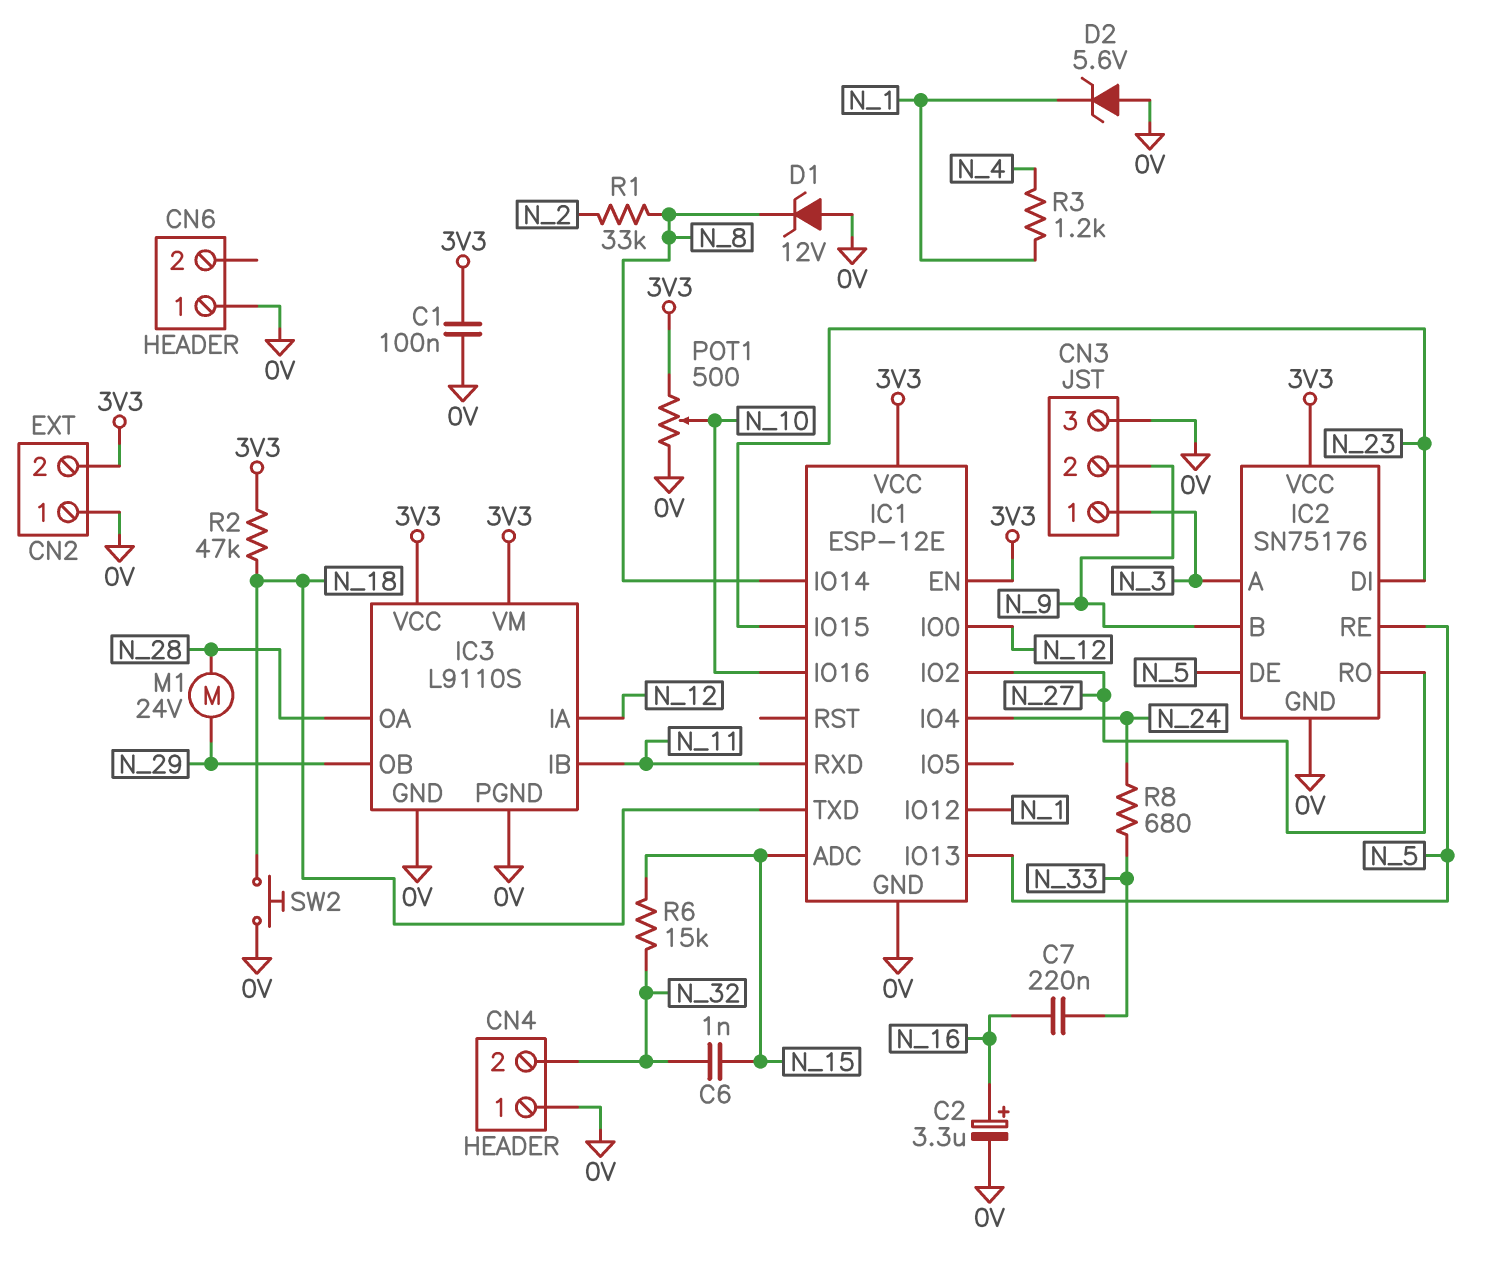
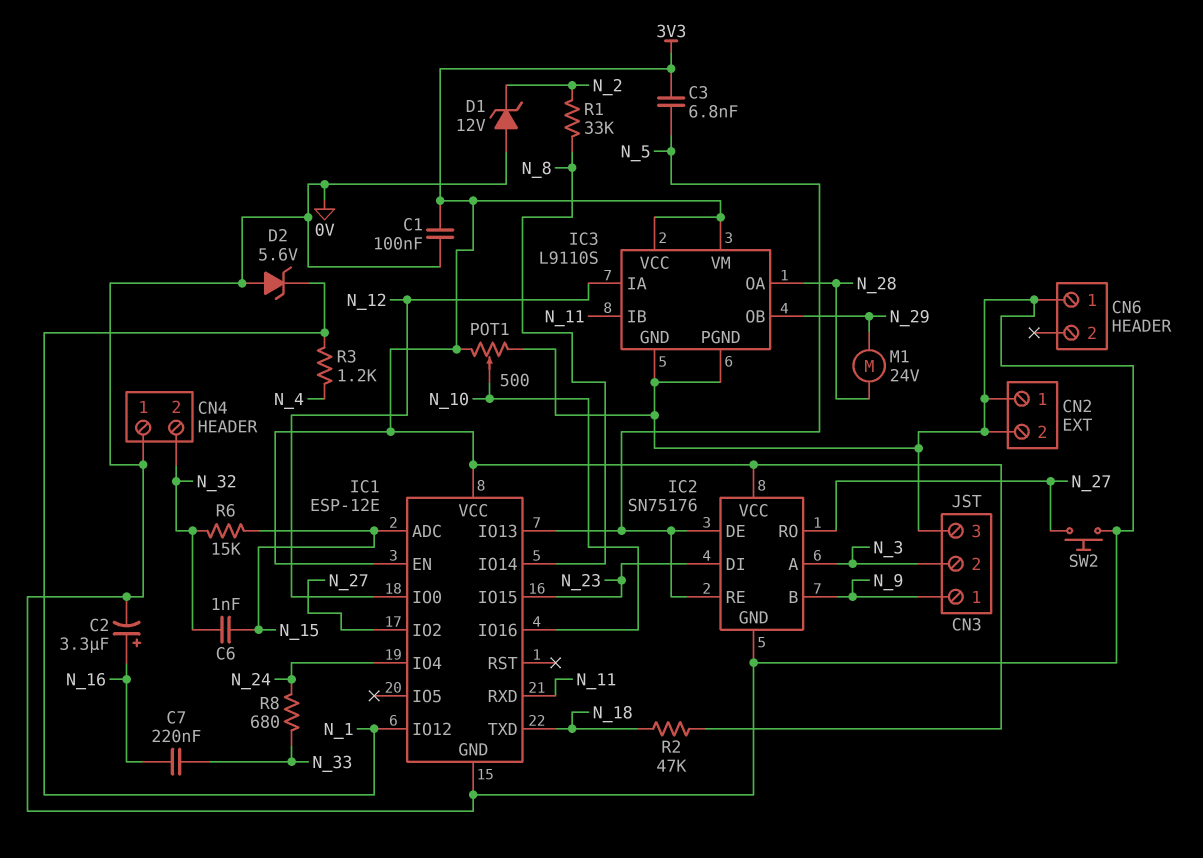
C3: none -> 6.8nF (3V3, N_5)
CN2 pin 2: 3V3 -> 0V
CN3 pin 1: N_3 -> N_9
CN3 pin 2: N_9 -> N_3
D1: zener 12V (A 0V, K N_8) -> zener 12V (A 0V, K N_2)
SW2: button (0V, N_18) -> button (0V, N_27)

